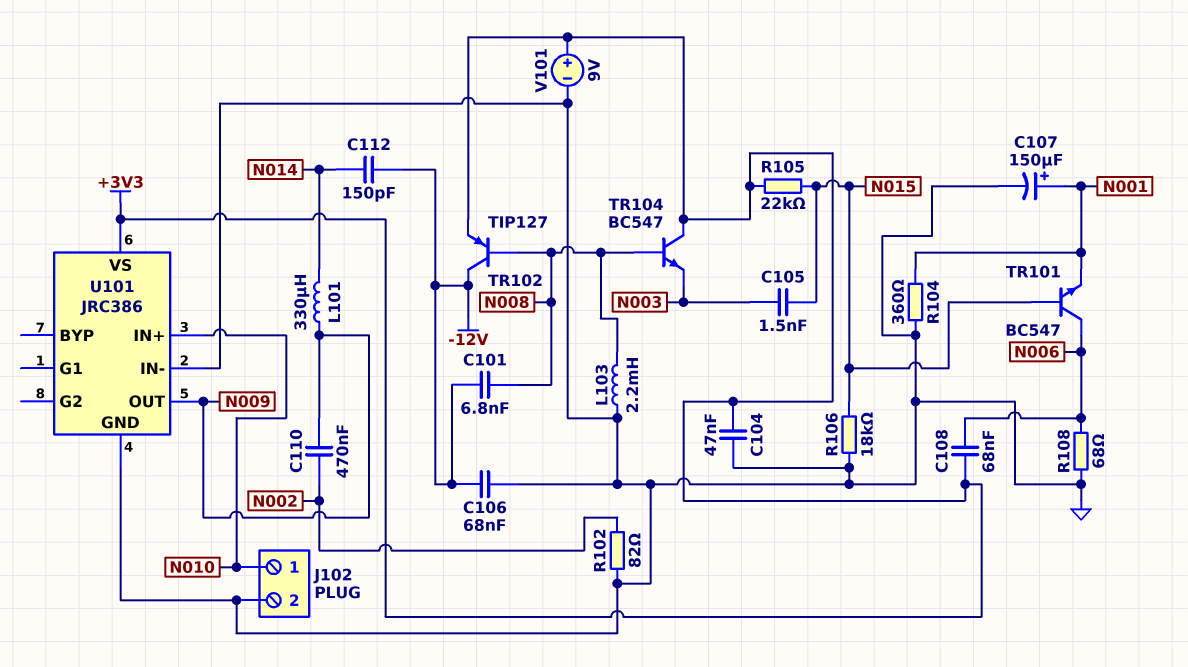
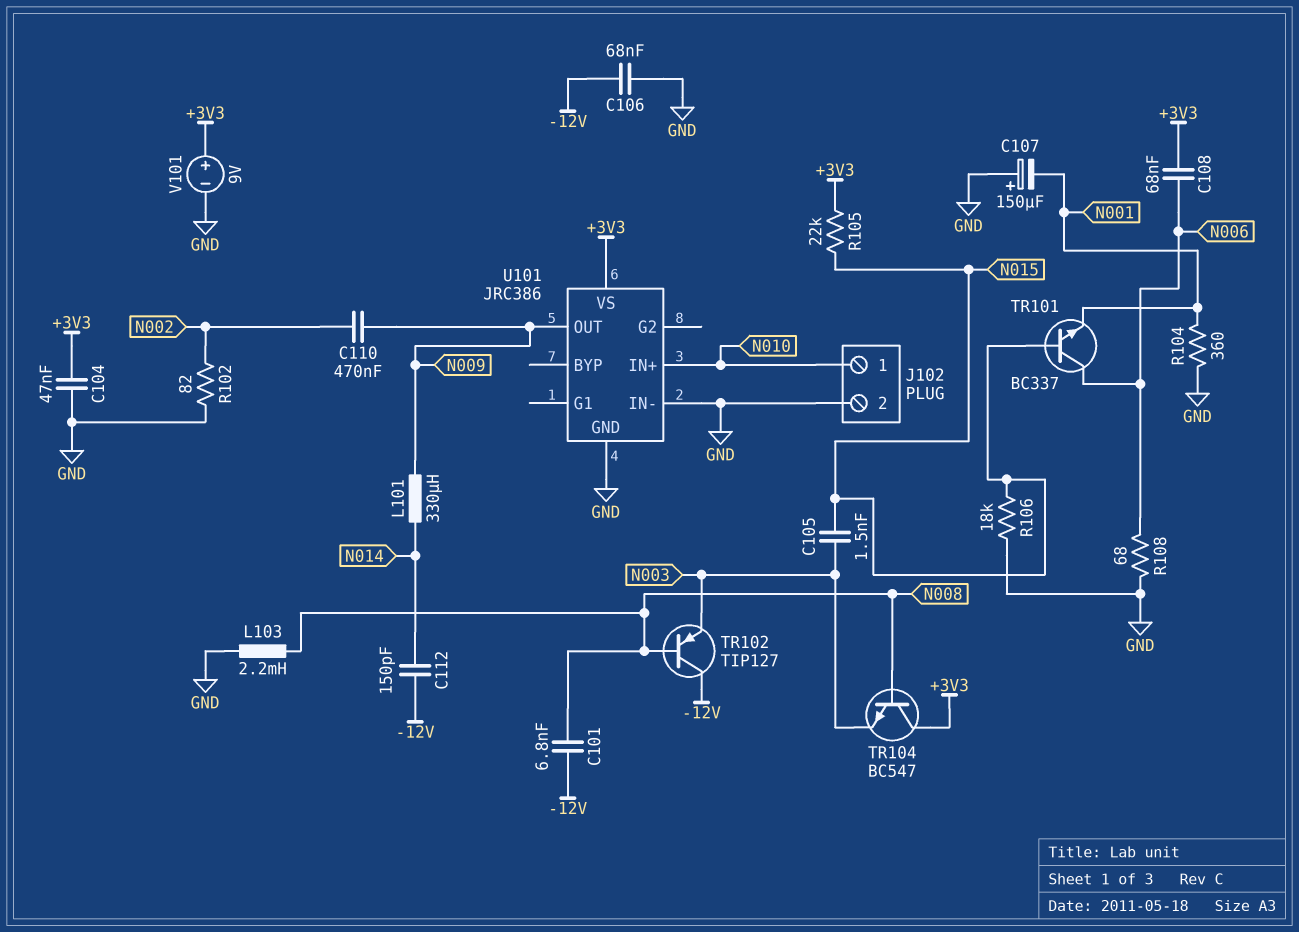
C107: 150uF (plus N001, minus GND) -> 150uF (plus GND, minus N001)
TR101: NPN BC547 (B N015, C N006, E N001) -> NPN BC337 (B N015, C N006, E N001)
TR102: PNP TIP127 (B N008, C -12V, E +3V3) -> PNP TIP127 (B N008, C -12V, E N003)

